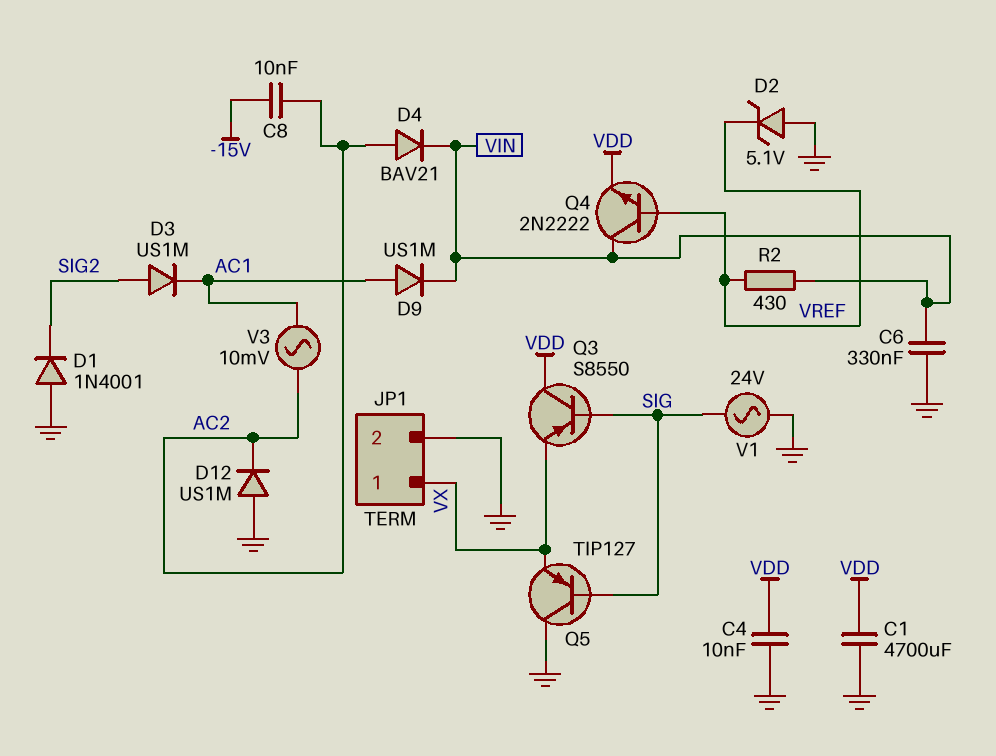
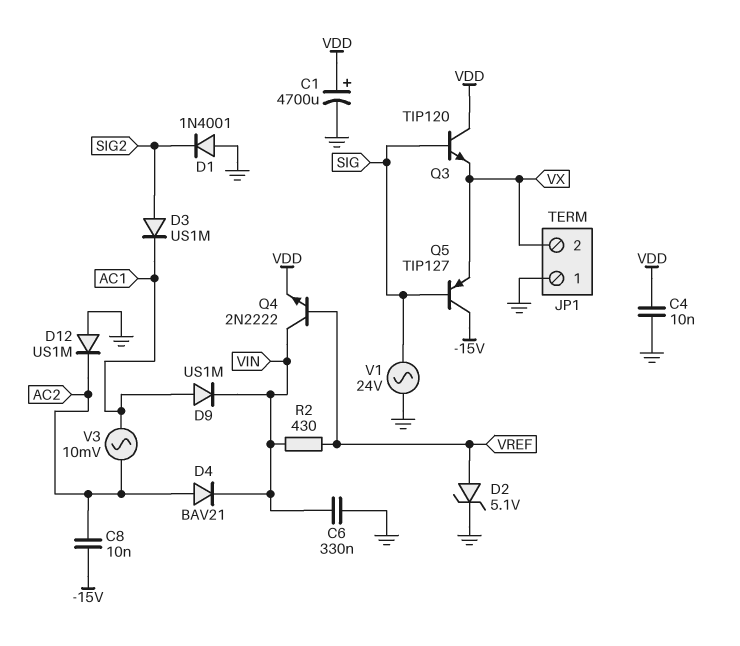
C1: 4700uF (GND, VDD) -> 4700uF (plus VDD, minus GND)
D2: zener 5.1V (A GND, K VREF) -> zener 5.1V (A VREF, K GND)
JP1 pin 1: VX -> GND
JP1 pin 2: GND -> VX
Q3: PNP S8550 (B SIG, C VDD, E VX) -> NPN TIP120 (B SIG, C VDD, E VX)
Q5: PNP TIP127 (B SIG, C GND, E VX) -> PNP TIP127 (B SIG, C -15V, E VX)

